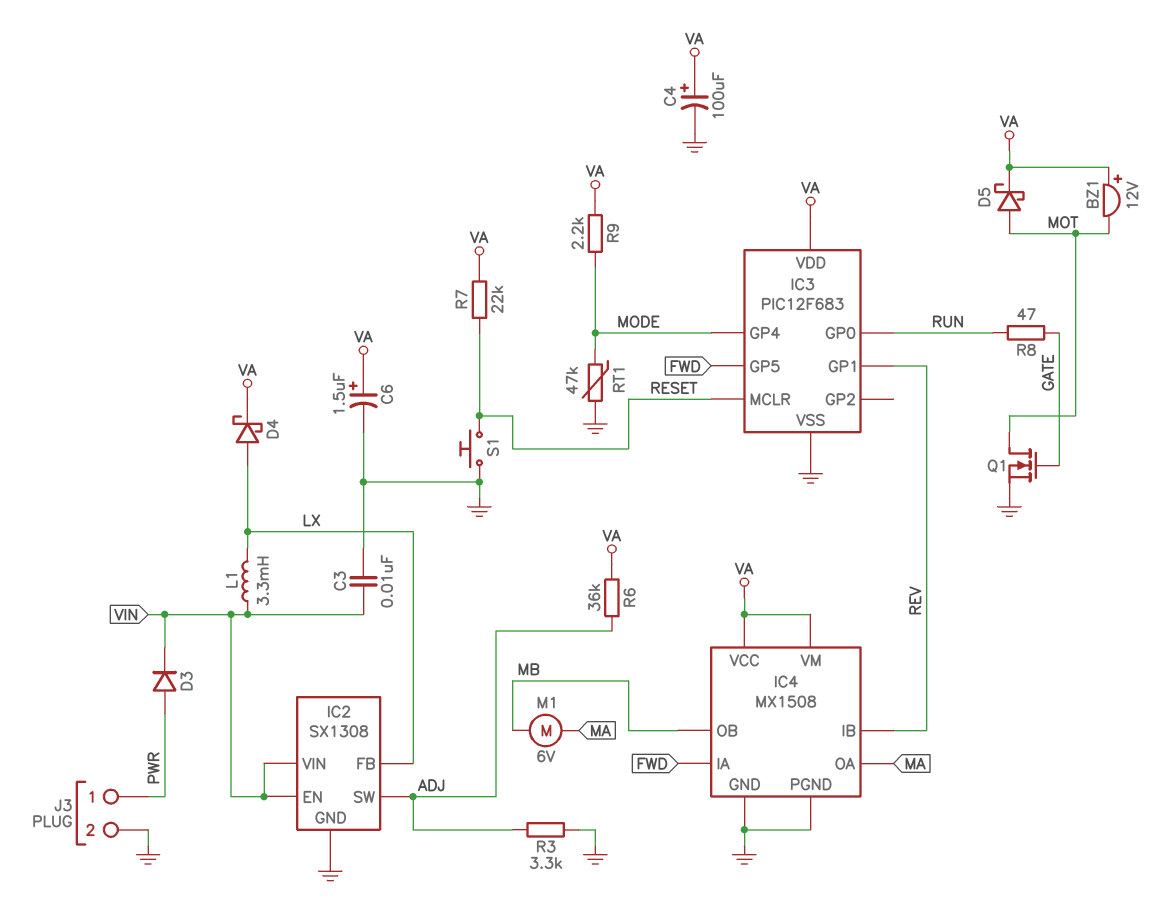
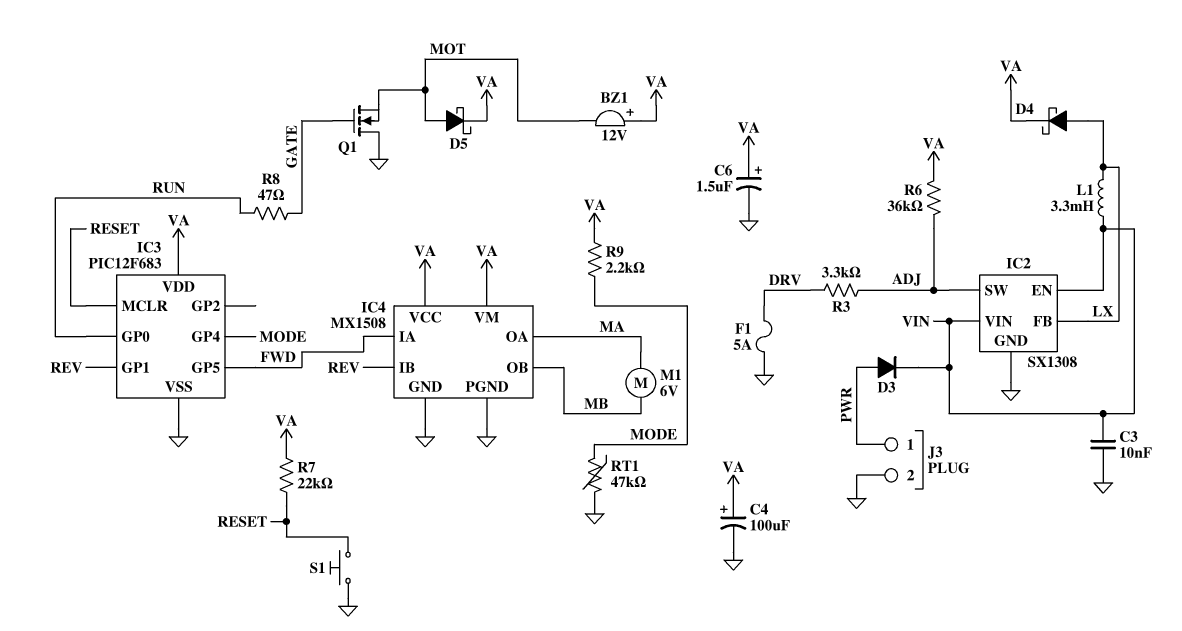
F1: none -> 5A (DRV, GND)
Q1: NMOS (G GATE, D MOT, S GND) -> NMOS (G GATE, D GND, S MOT)
R3: 3.3k (ADJ, GND) -> 3.3k (ADJ, DRV)

